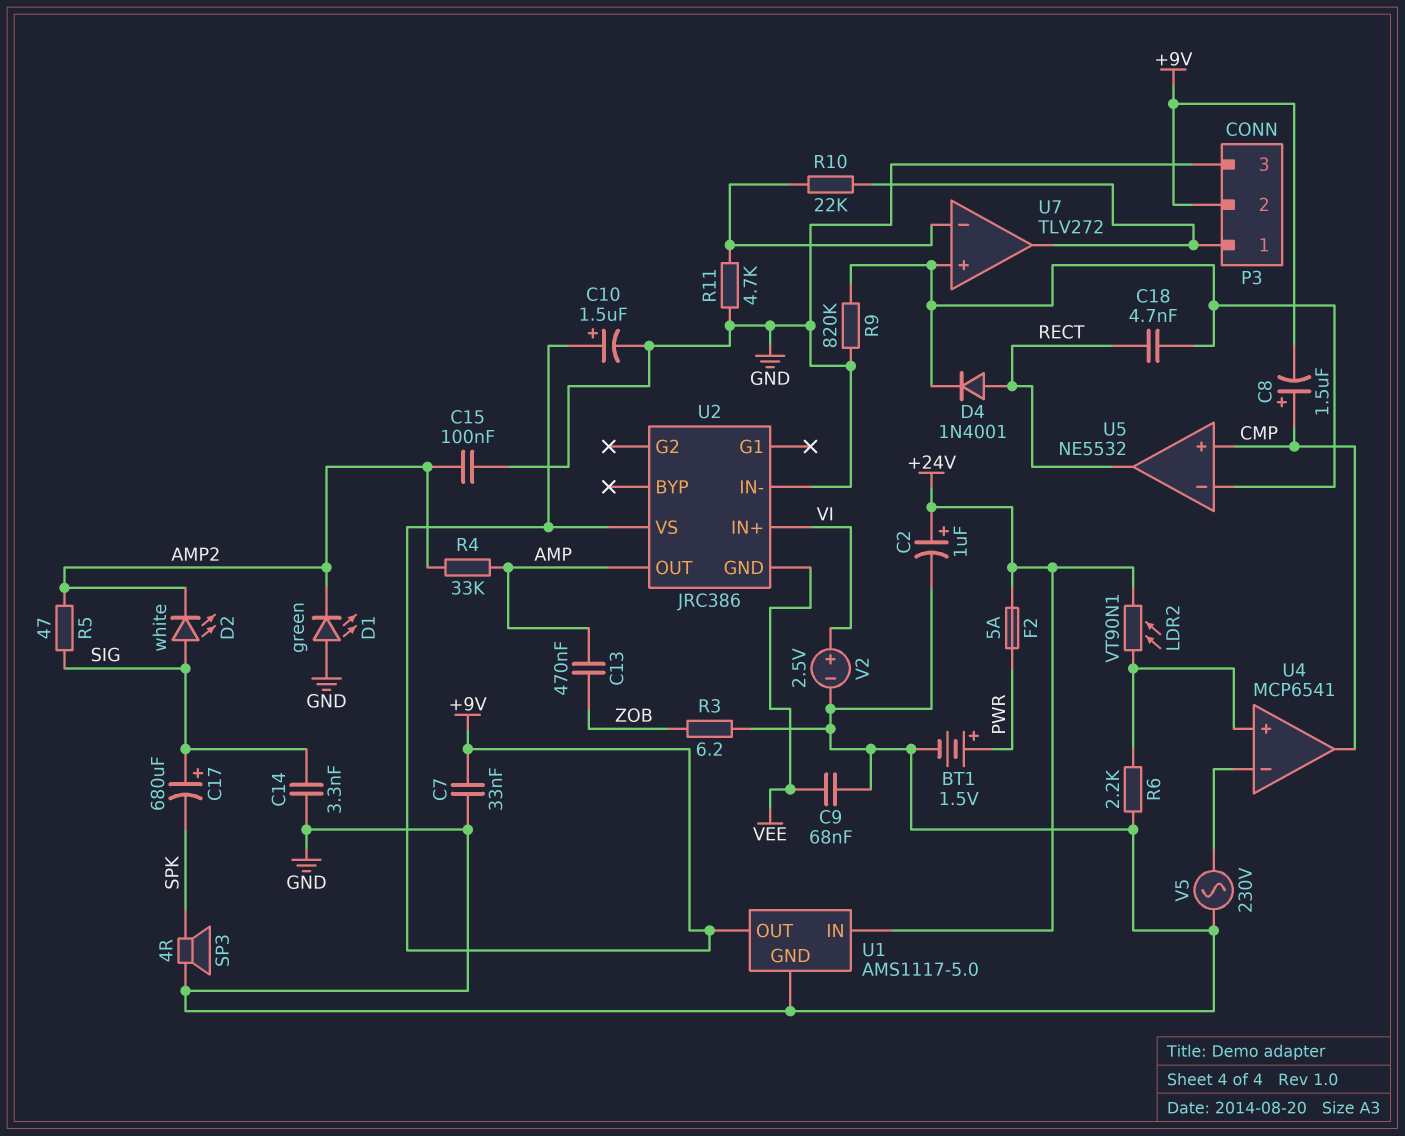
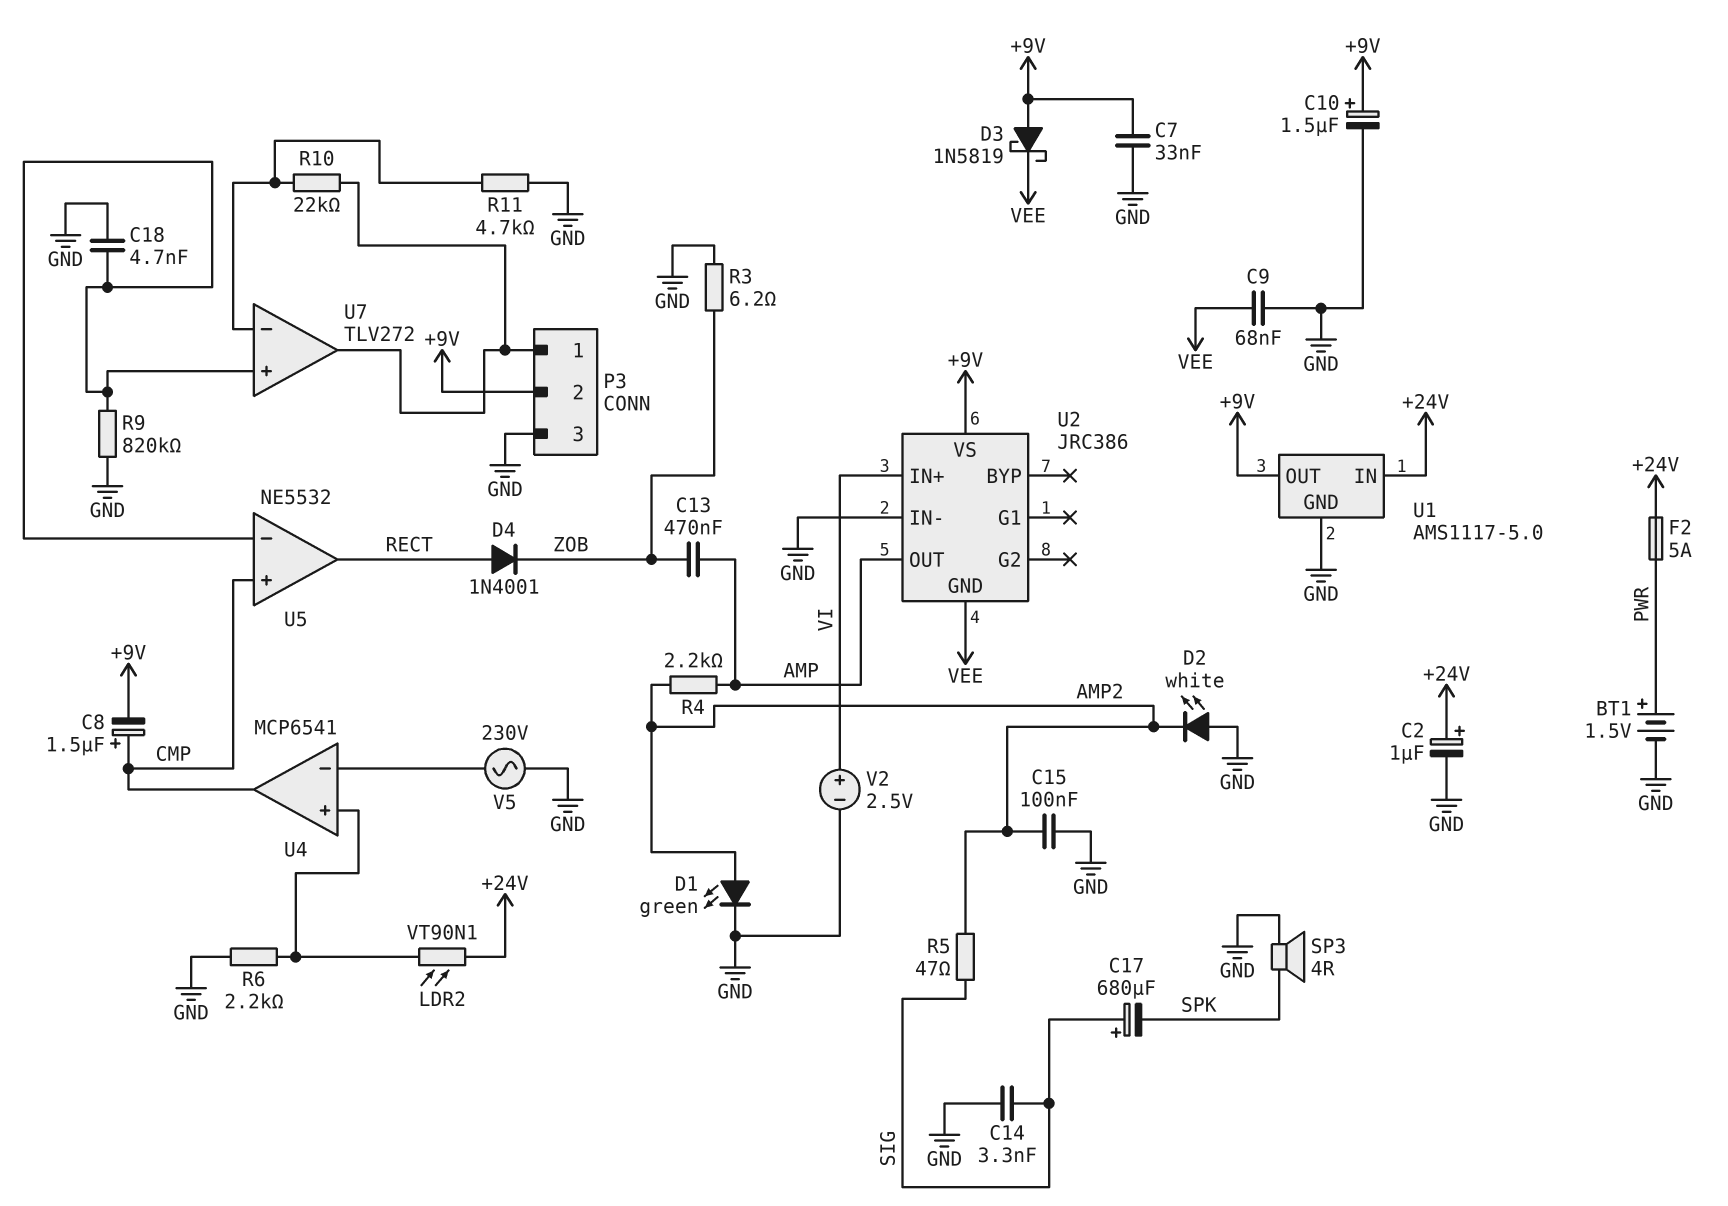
C18: 4.7nF (RECT, U5/in-) -> 4.7nF (GND, U5/in-)
D1: LED green (A GND, K AMP2) -> LED green (A AMP2, K GND)
D2: LED white (A SIG, K AMP2) -> LED white (A GND, K AMP2)
D3: none -> schottky 1N5819 (A +9V, K VEE)
D4: diode 1N4001 (A RECT, K U5/in-) -> diode 1N4001 (A RECT, K ZOB)
R4: 33k (AMP, AMP2) -> 2.2k (AMP, AMP2)

